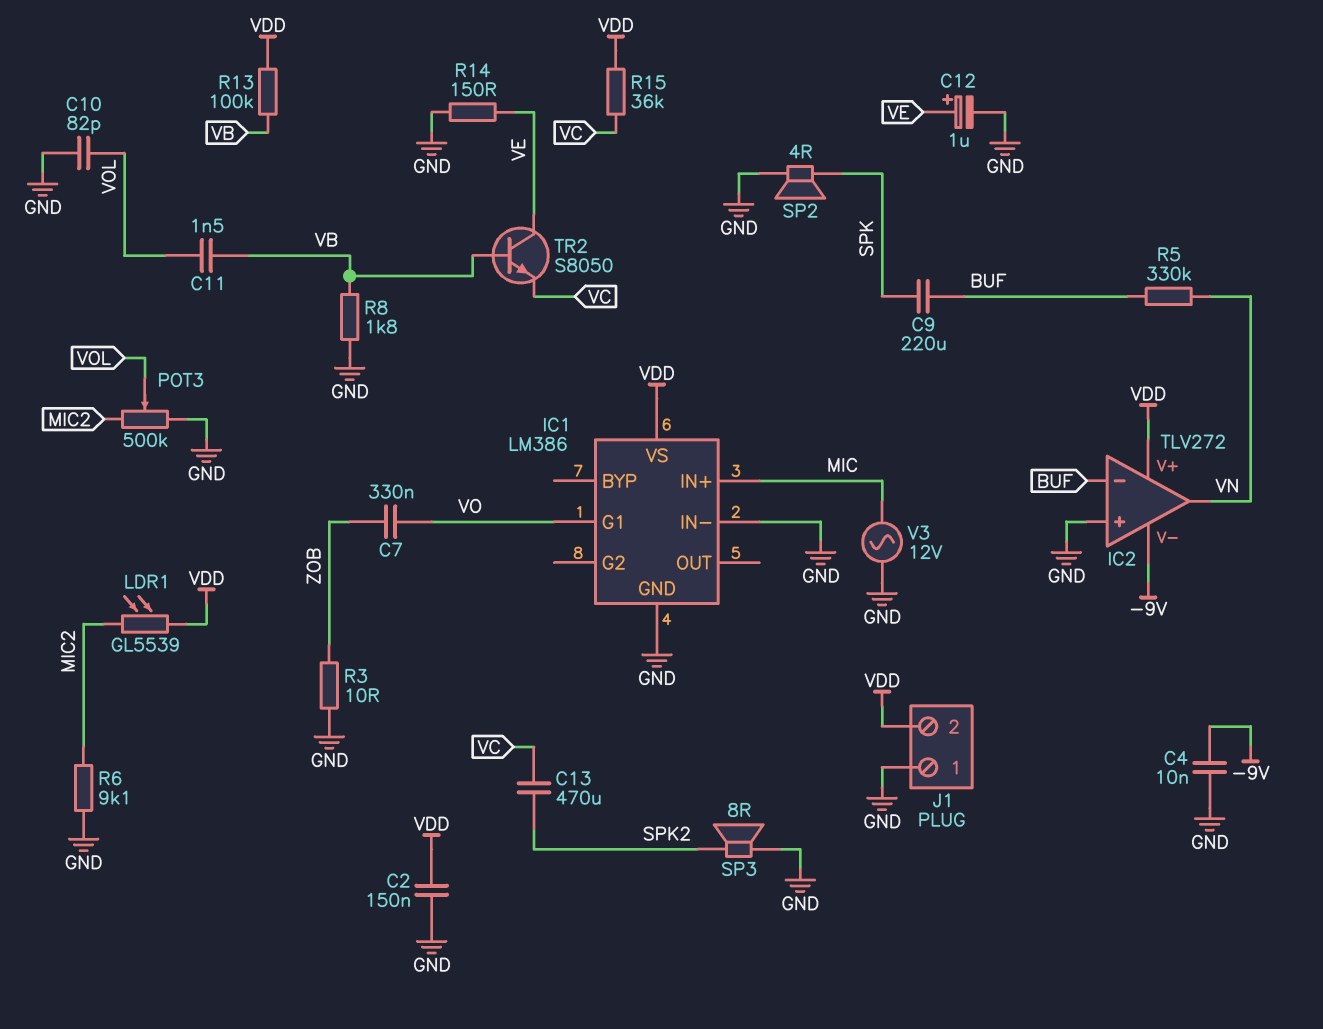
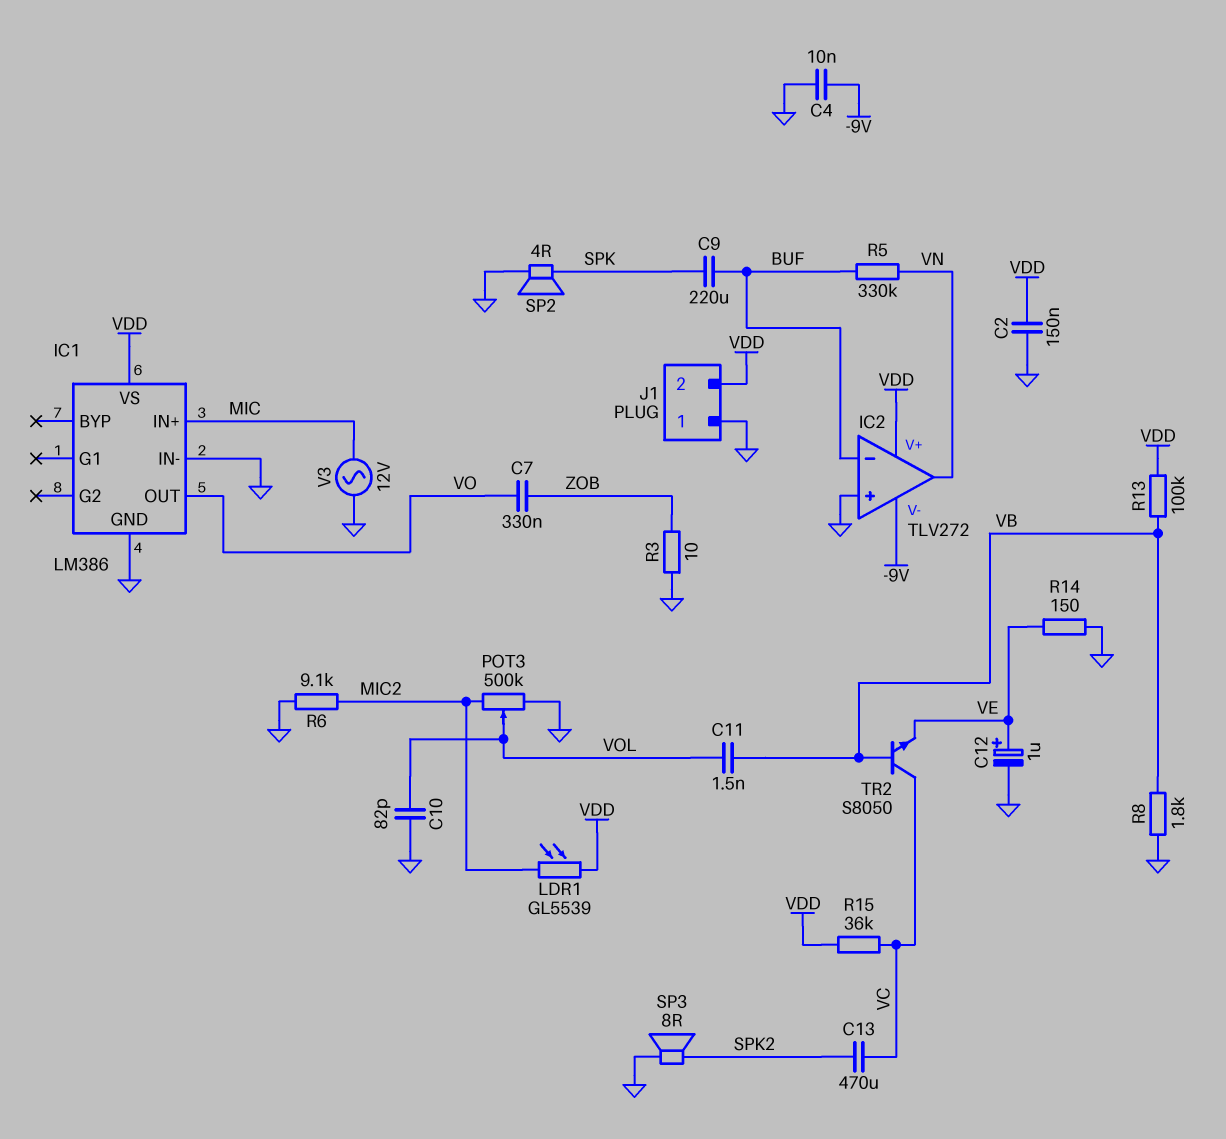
IC1 pin G1: VO -> none
IC1 pin OUT: none -> VO
TR2: NPN S8050 (B VB, C VE, E VC) -> NPN S8050 (B VB, C VC, E VE)

